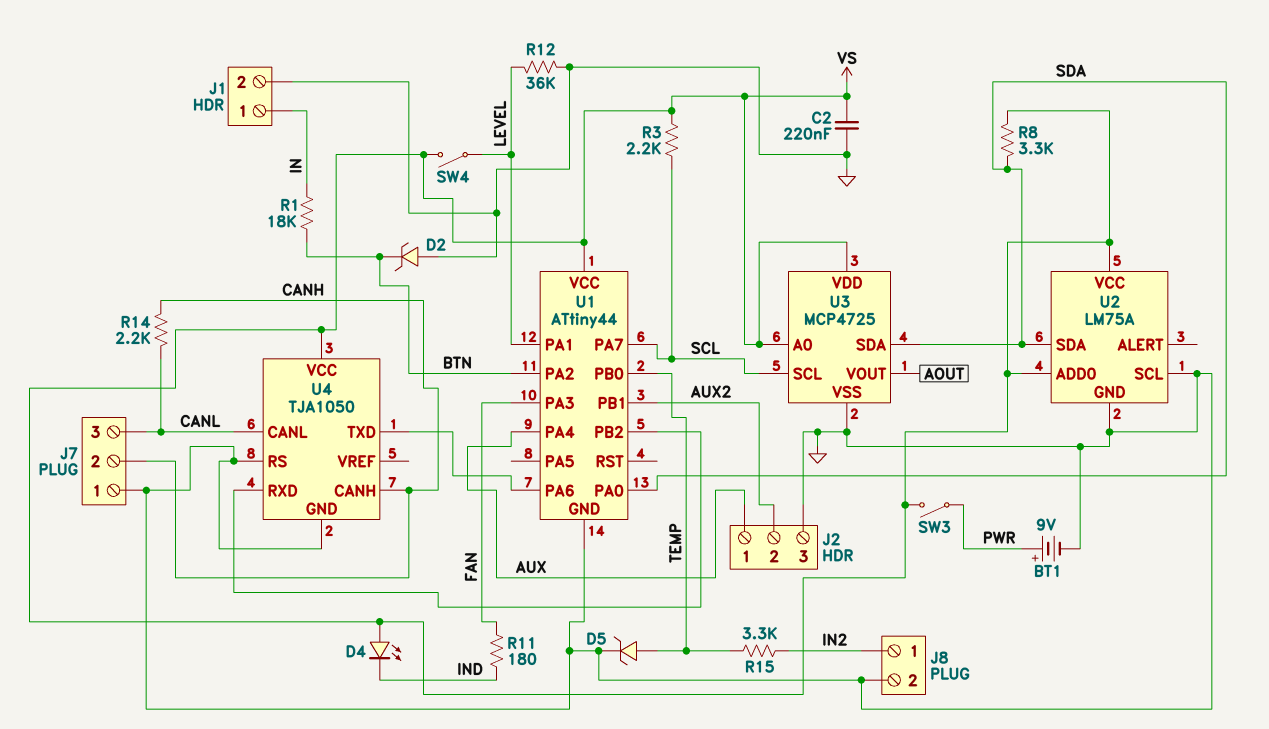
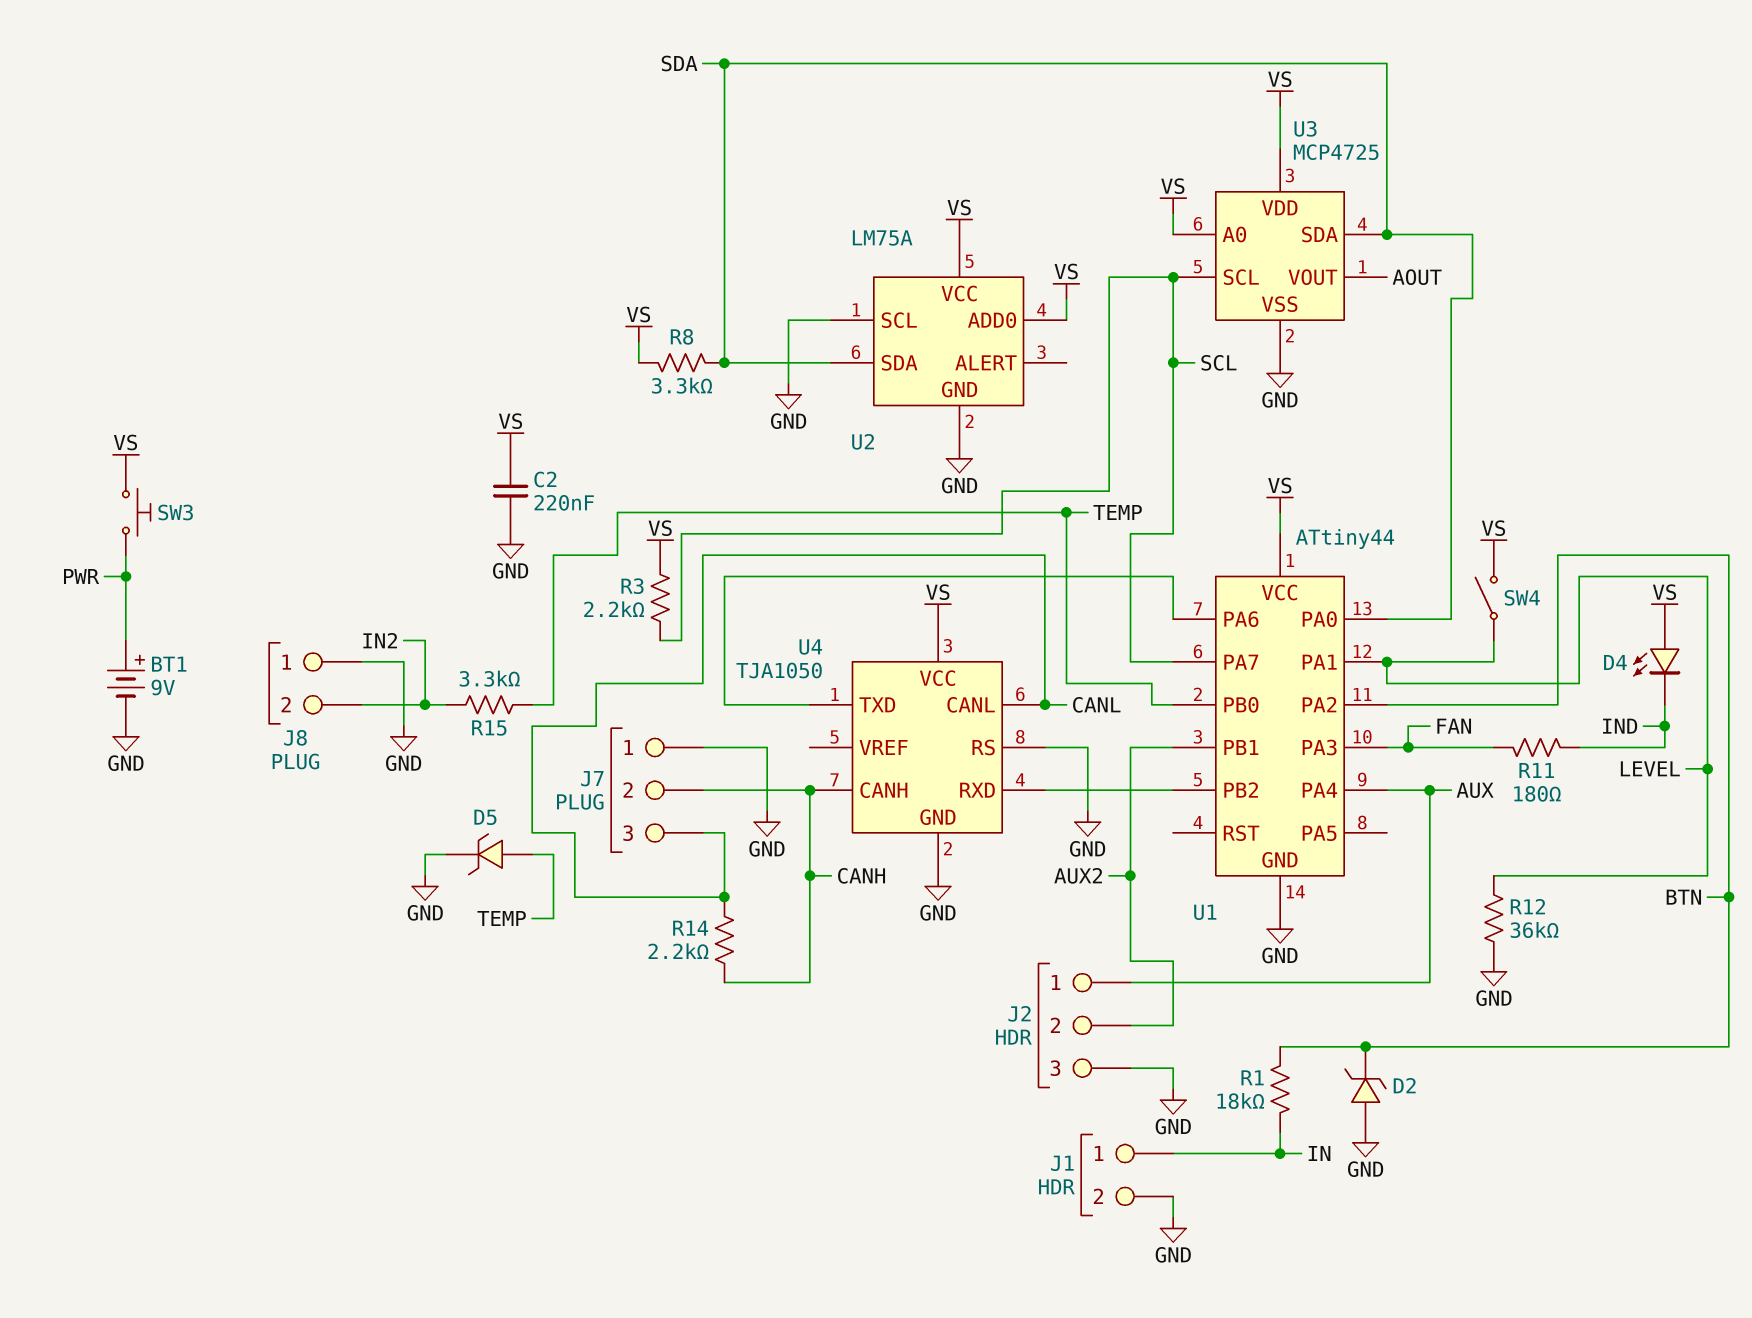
J8 pin 1: IN2 -> GND
J8 pin 2: GND -> IN2
SW3: switch (PWR, VS) -> button (PWR, VS)

